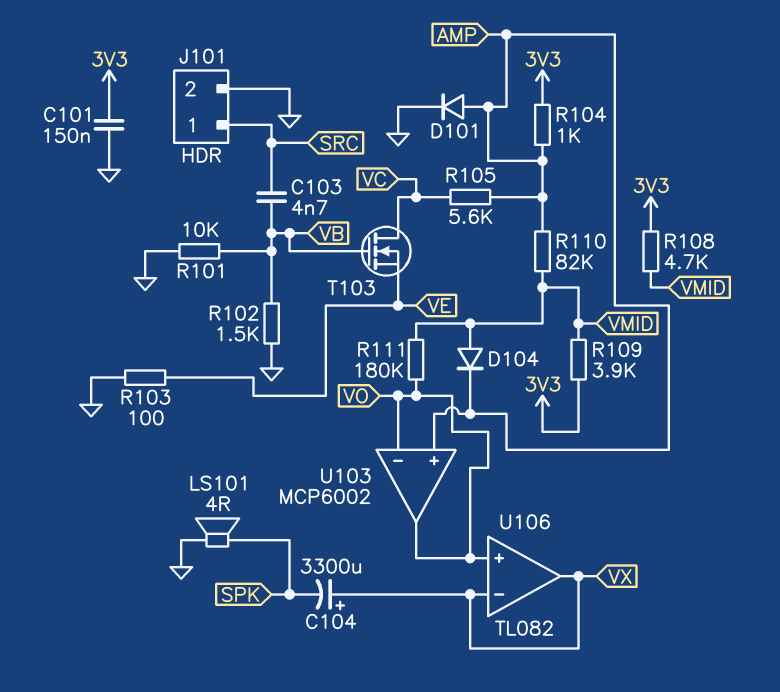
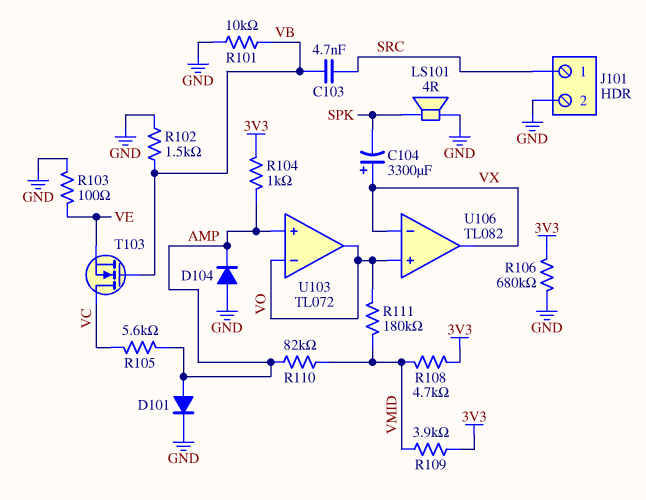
C101: 150nF (3V3, GND) -> none
D104: diode (A VMID, K AMP) -> diode (A GND, K AMP)
R106: none -> 680k (3V3, GND)
U103: MCP6002 -> TL072

